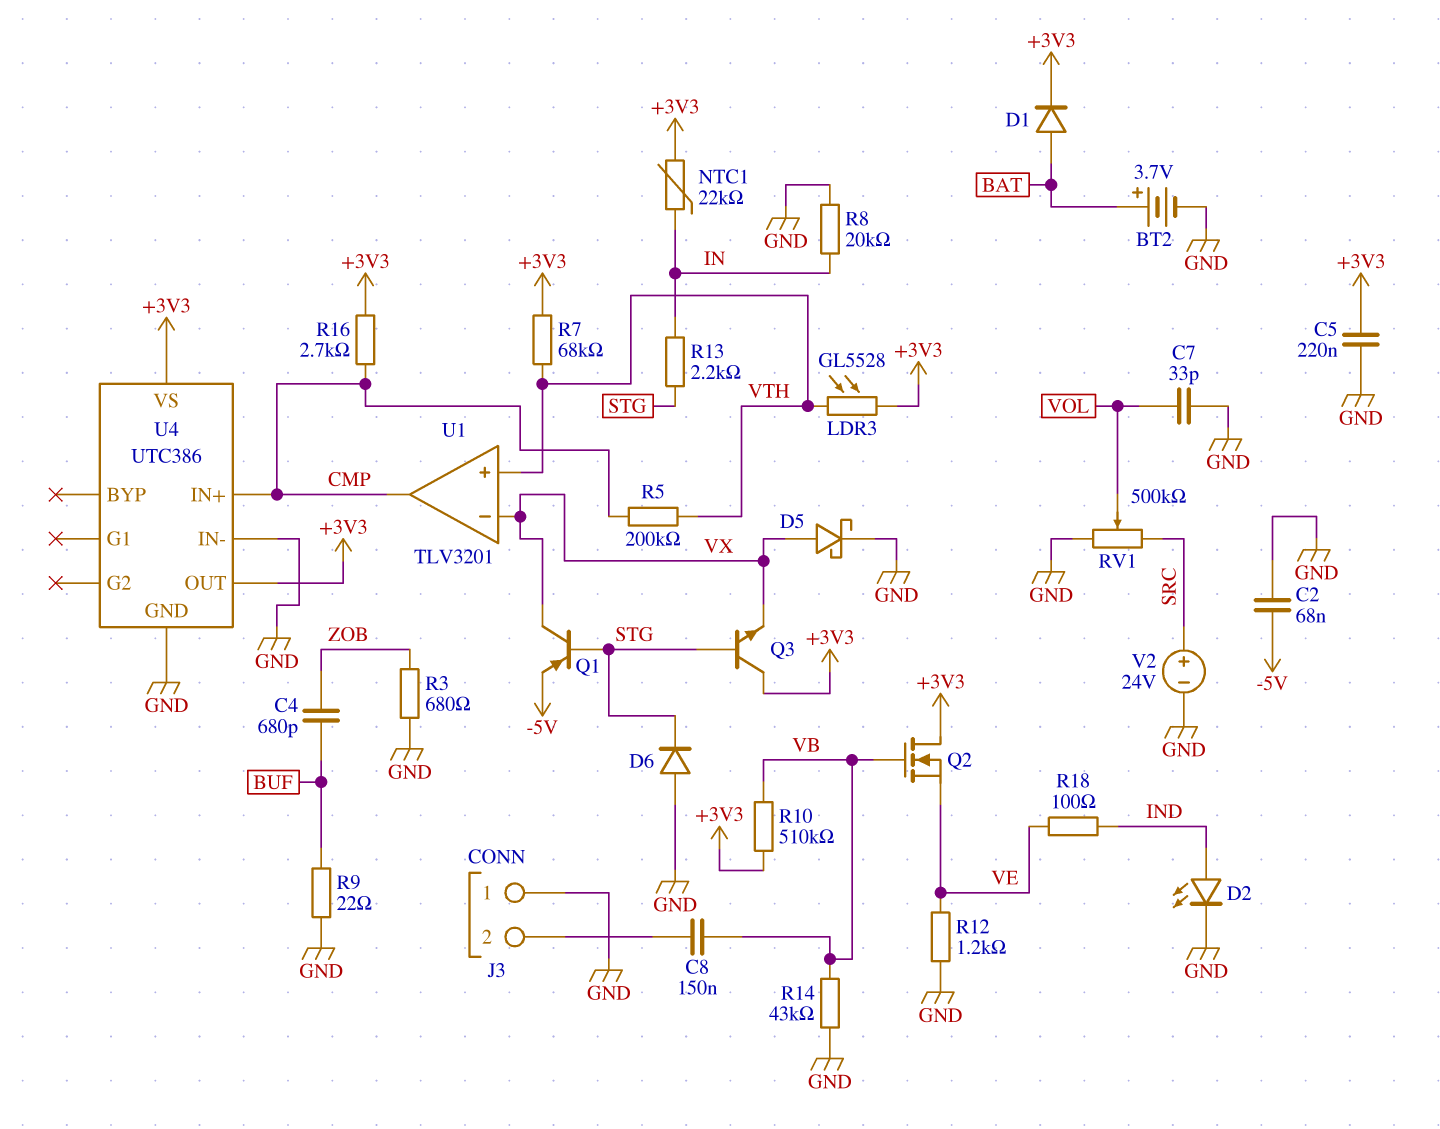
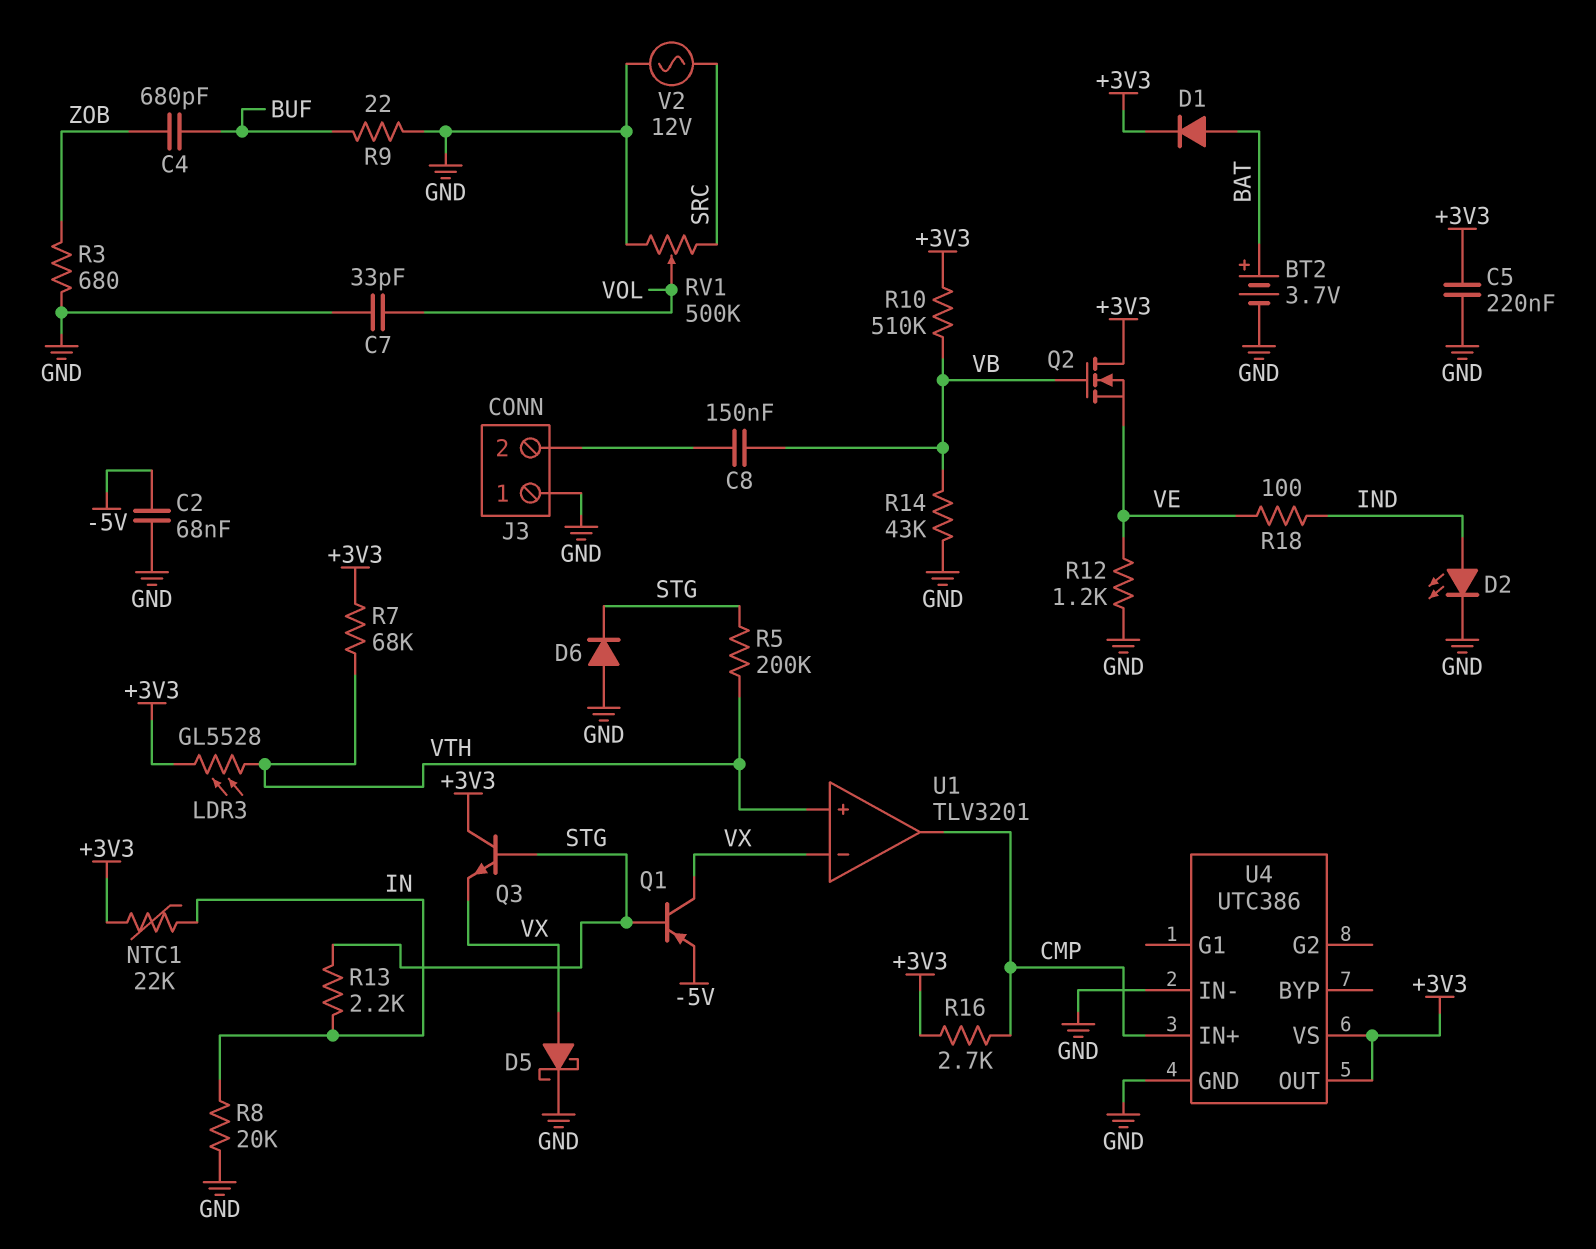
R5: 200k (CMP, VTH) -> 200k (STG, VTH)
V2: 24V (plus SRC, minus GND) -> AC 12V (GND, SRC)

